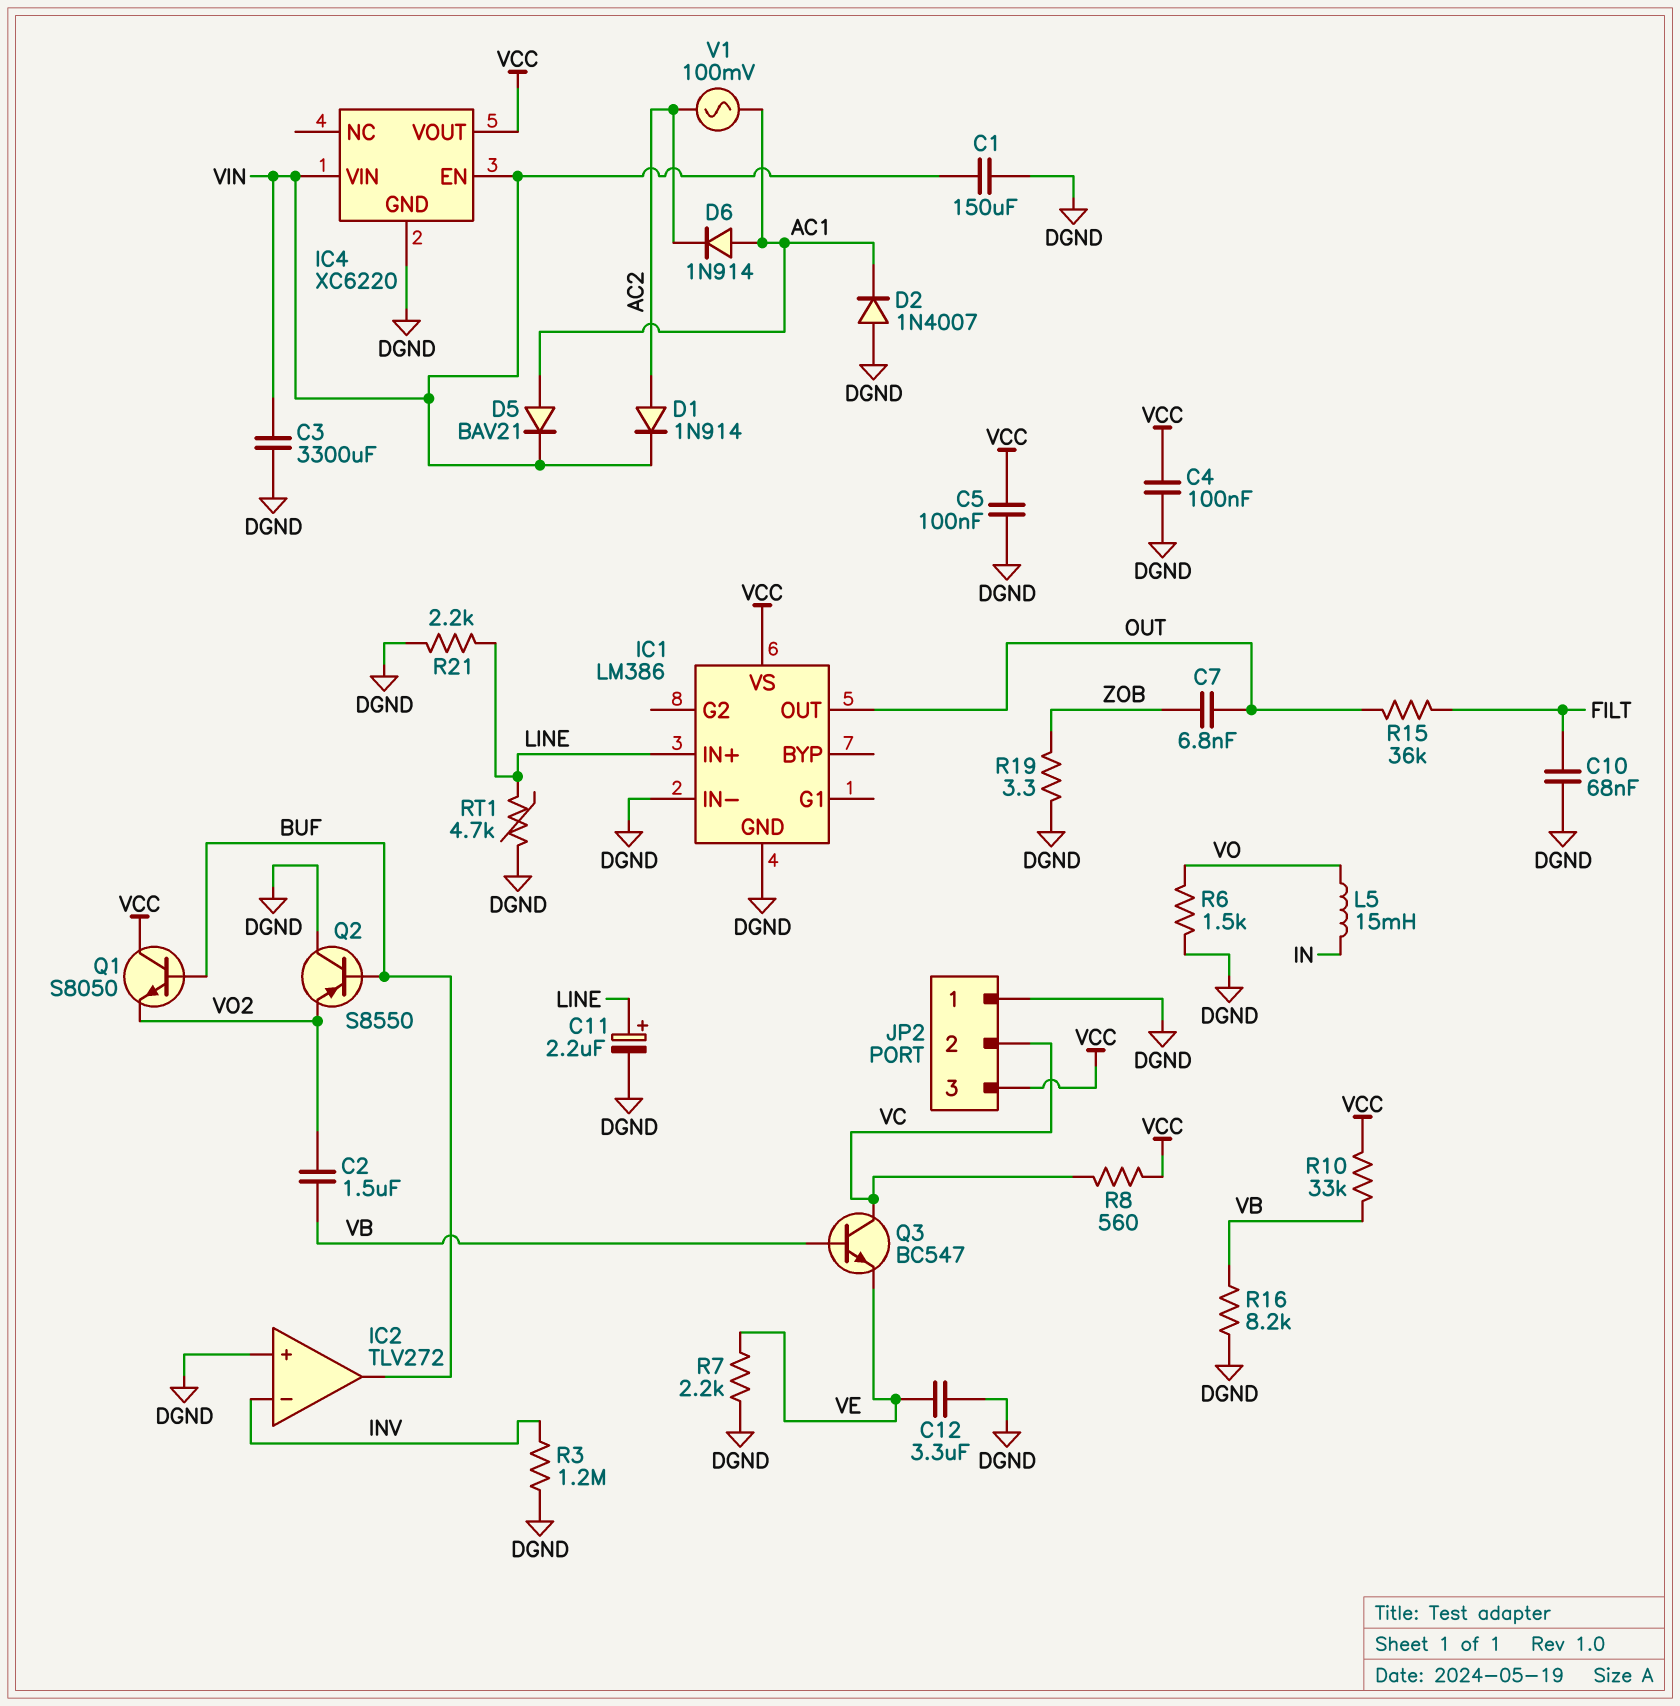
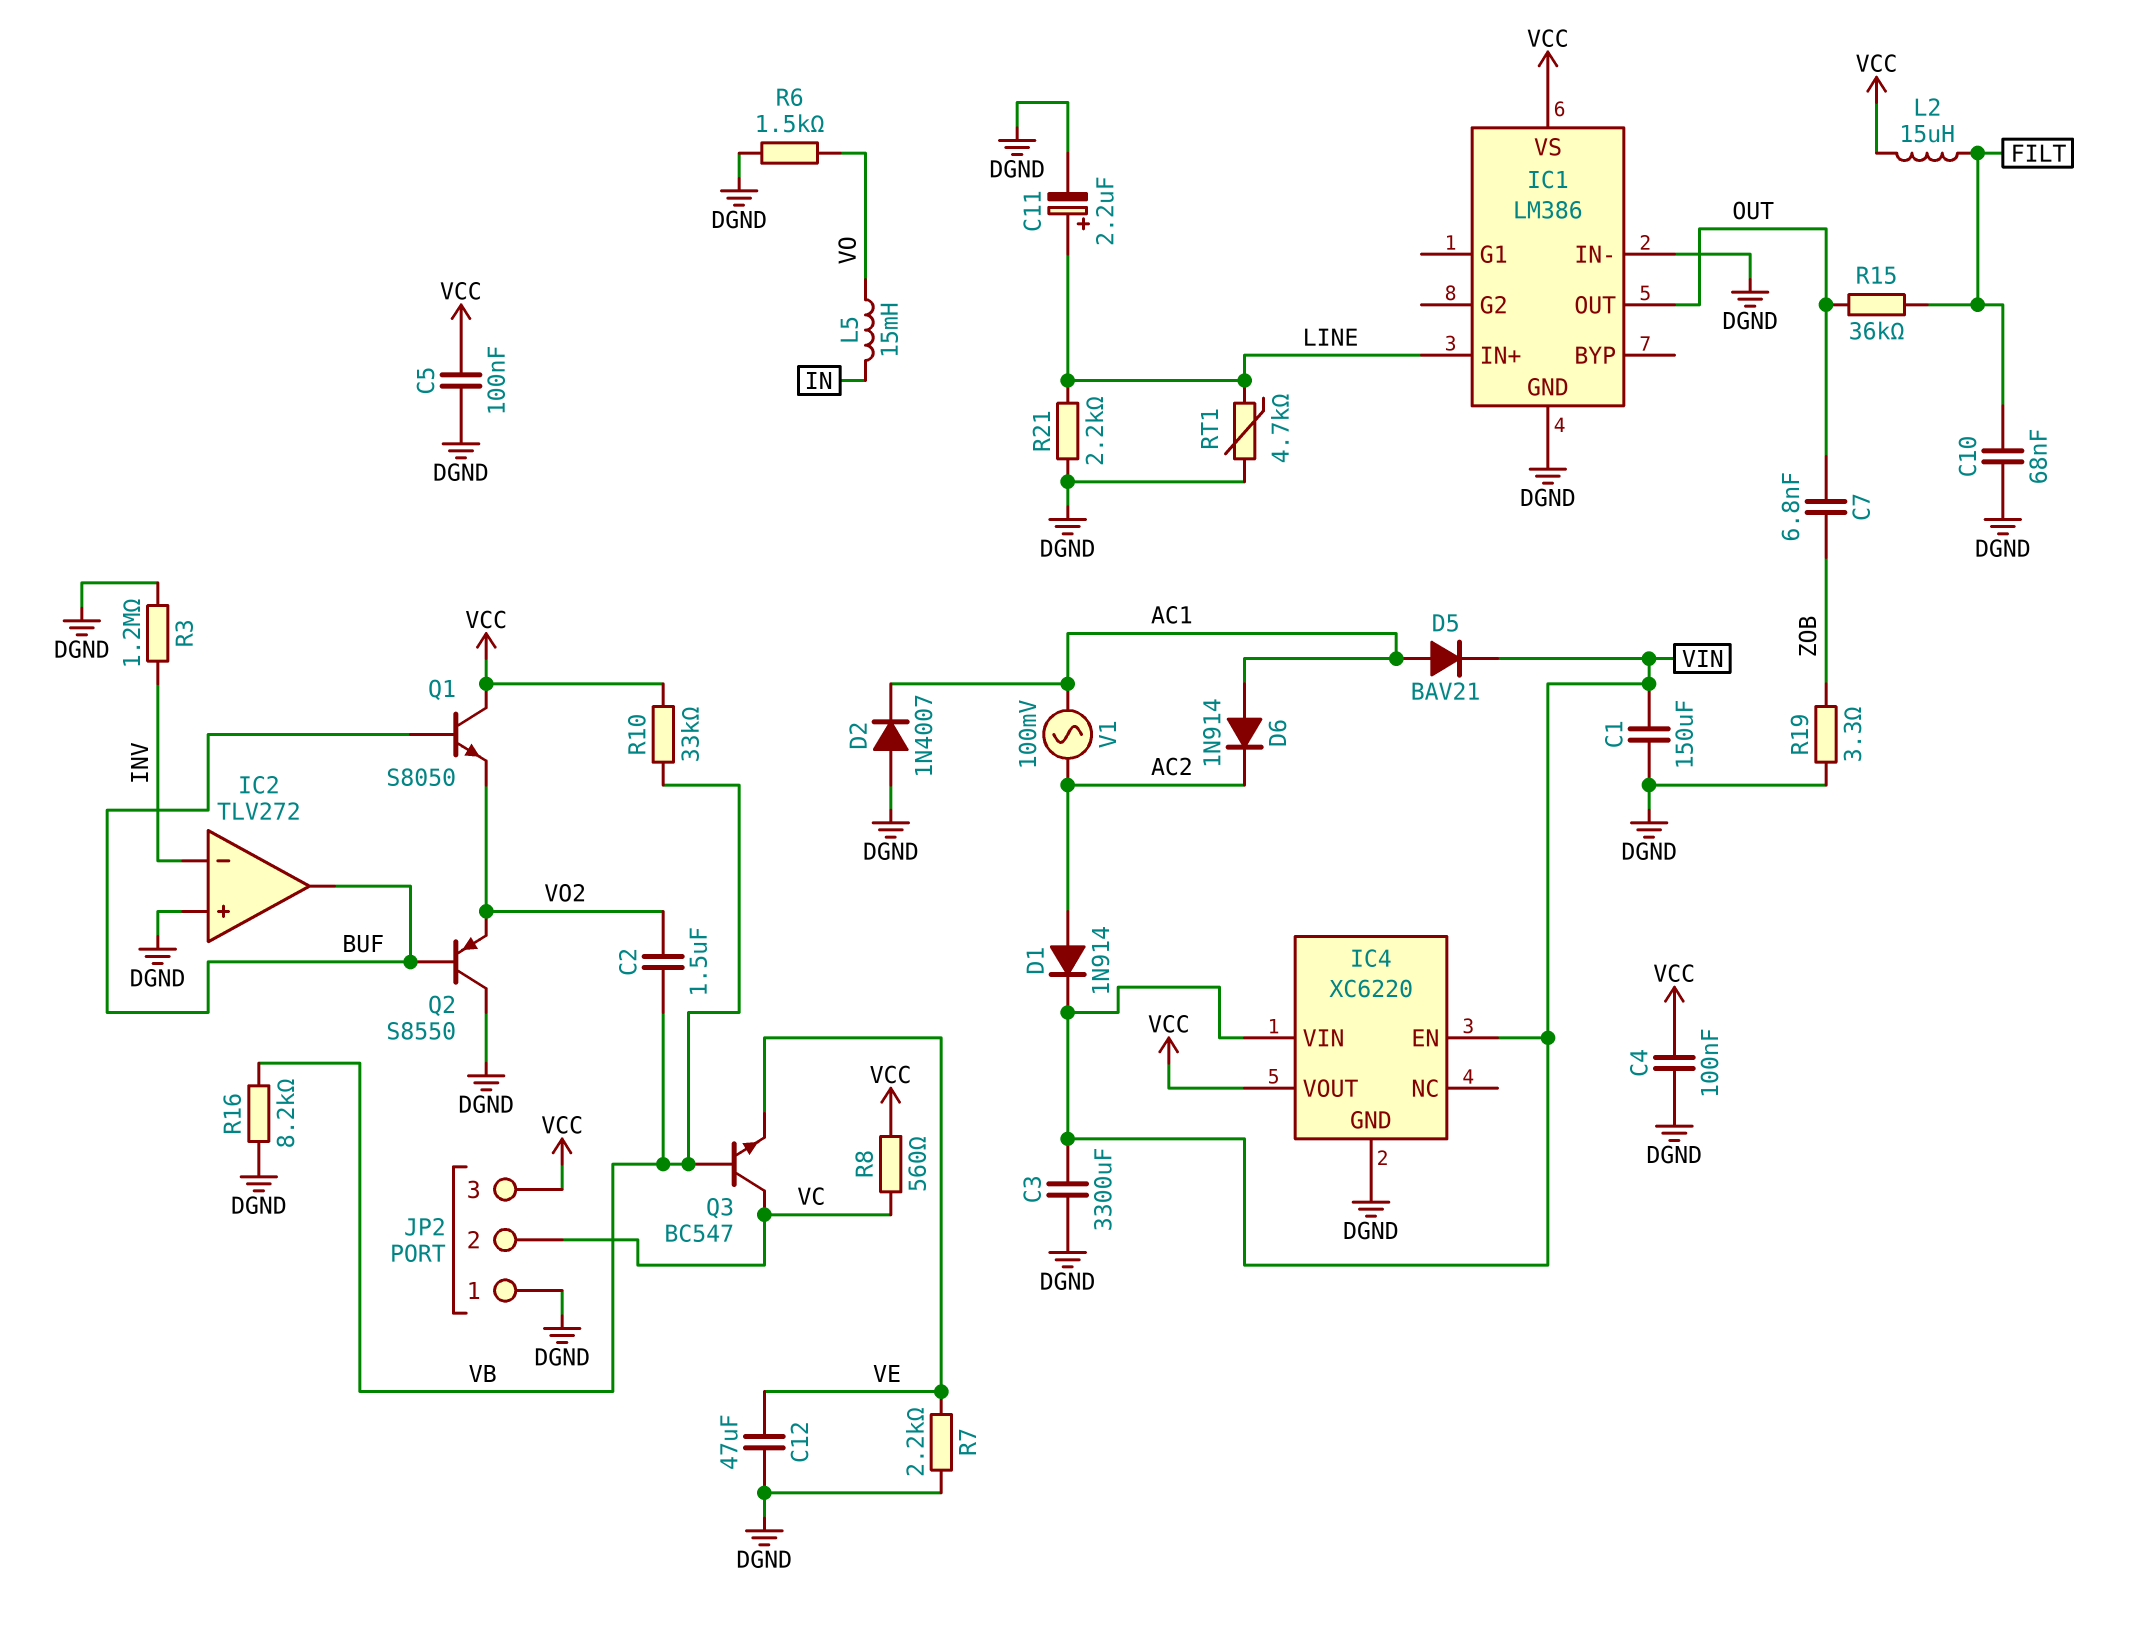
C12: 3.3uF (DGND, VE) -> 47uF (DGND, VE)
L2: none -> 15uH (FILT, VCC)

